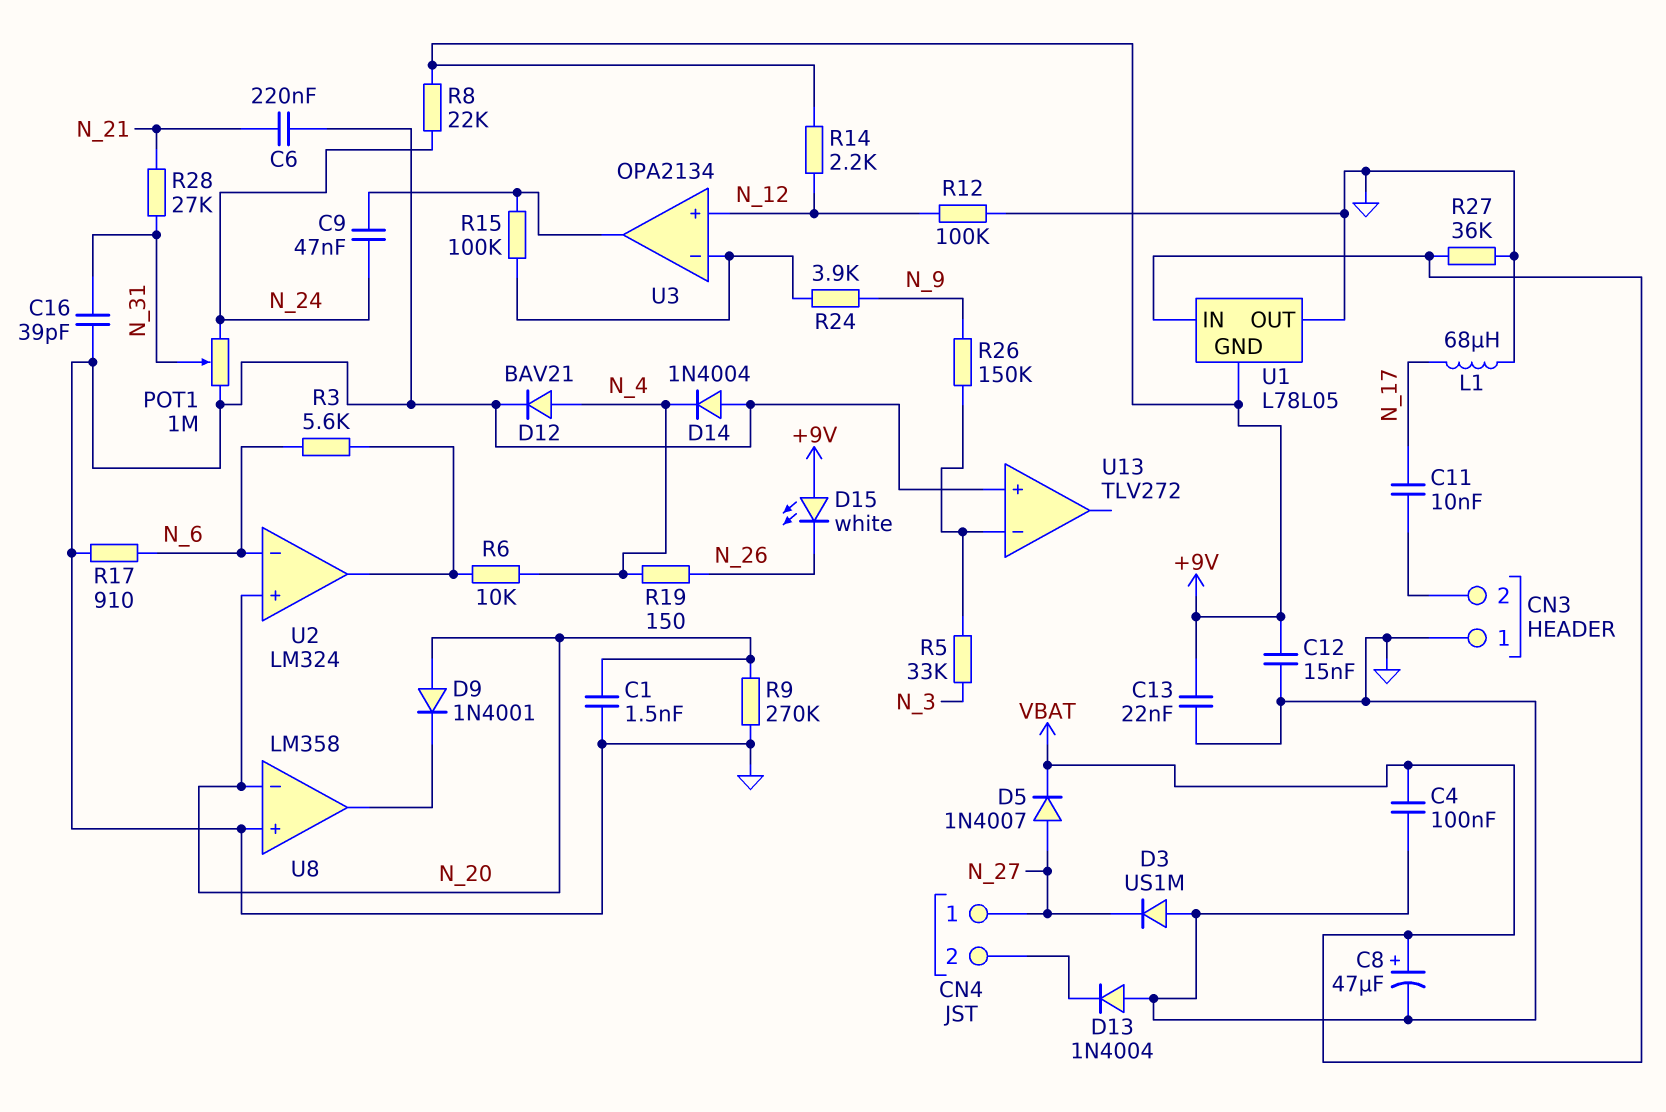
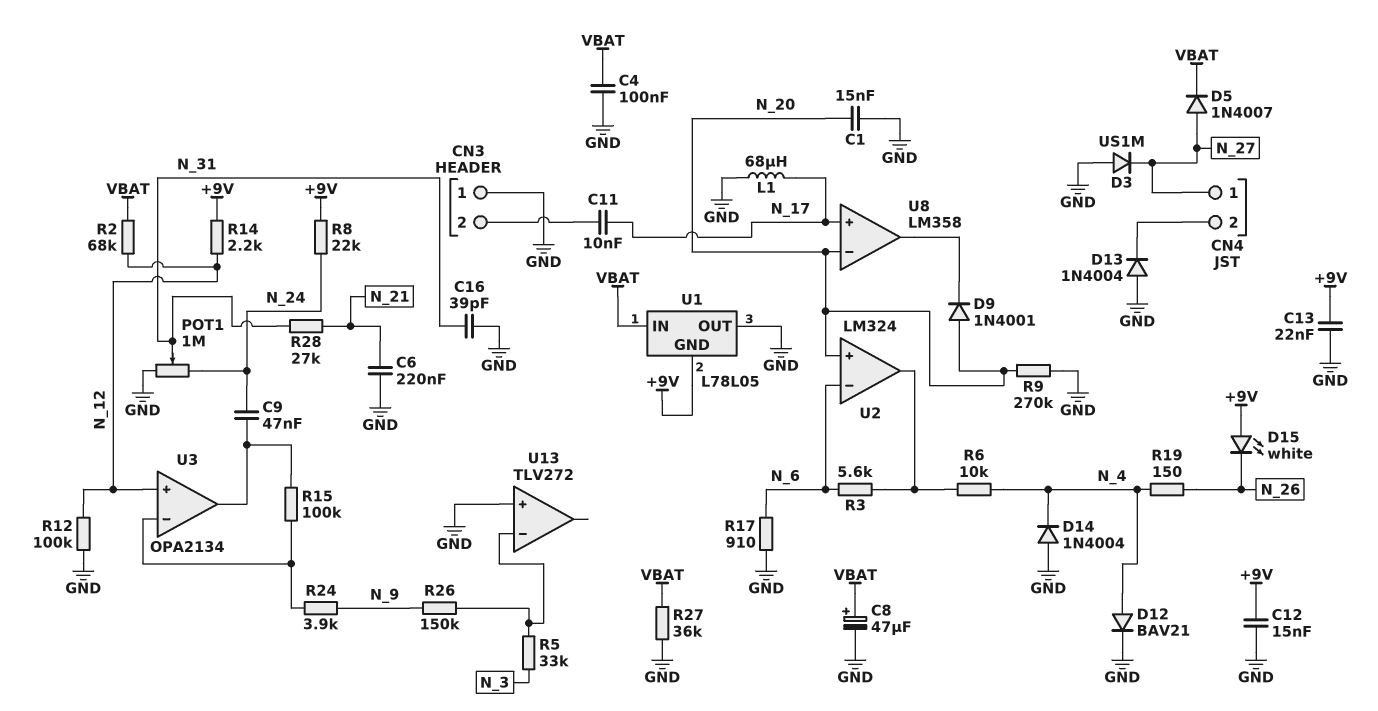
C1: 1.5nF (GND, N_20) -> 15nF (GND, N_20)
R2: none -> 68k (N_12, VBAT)
U8 pin in+: GND -> N_17

